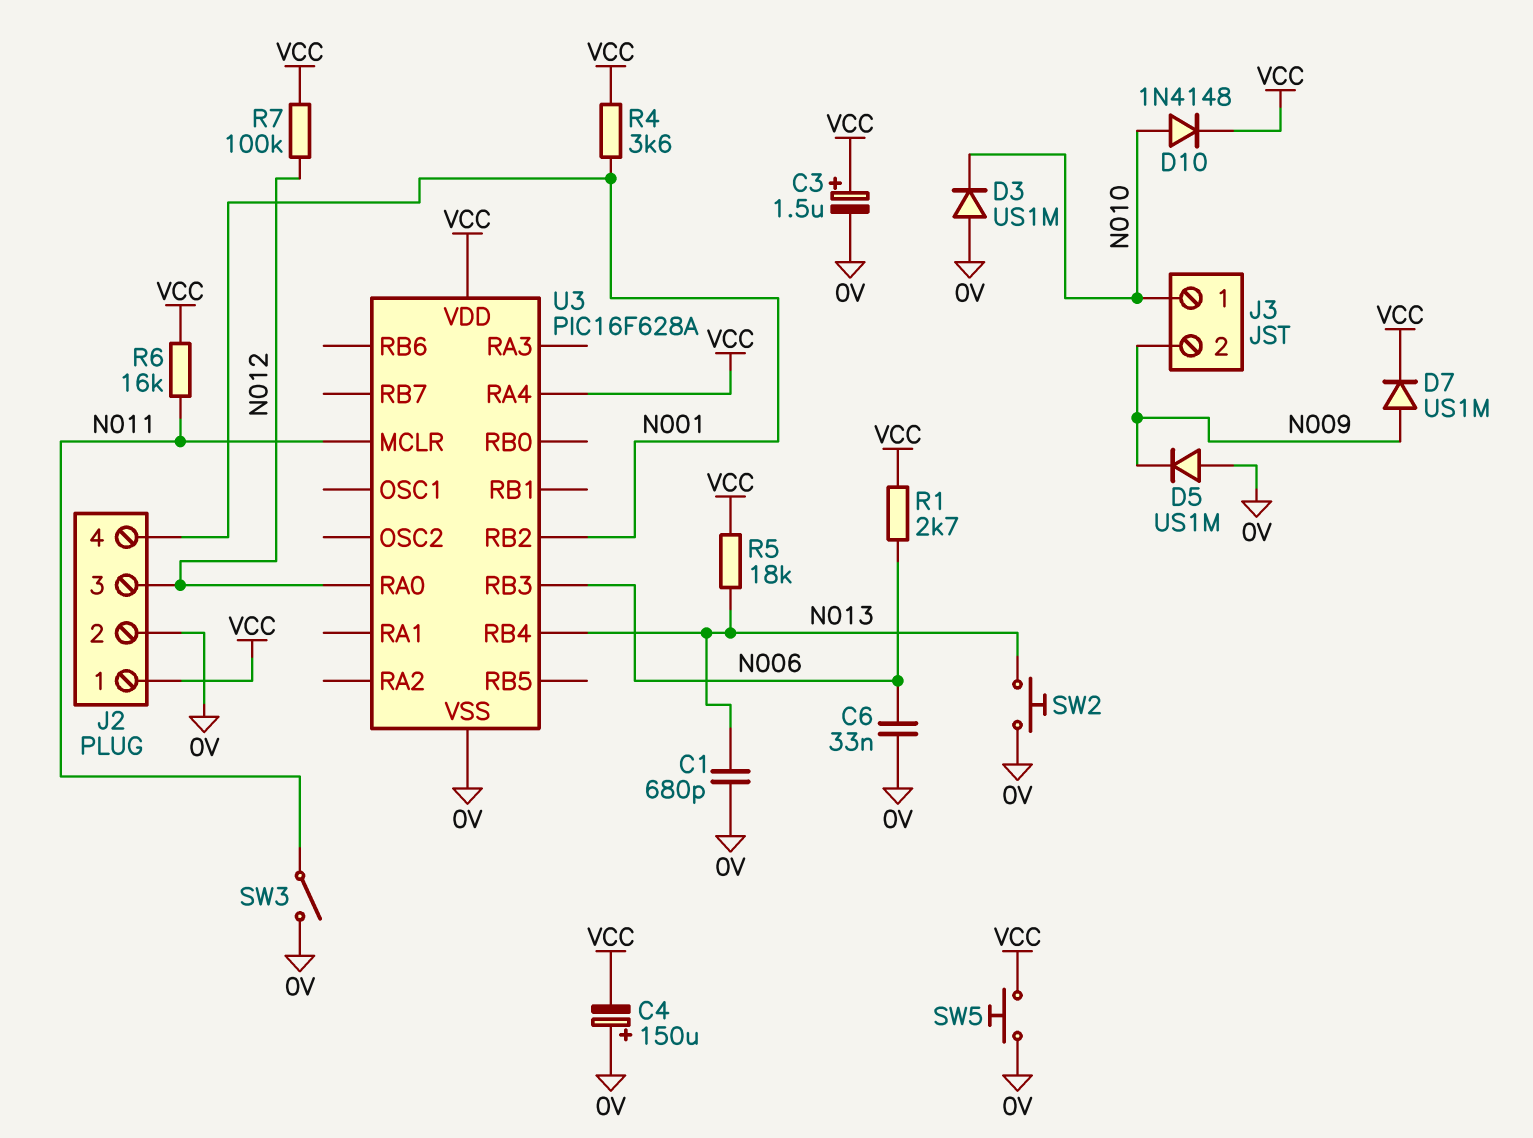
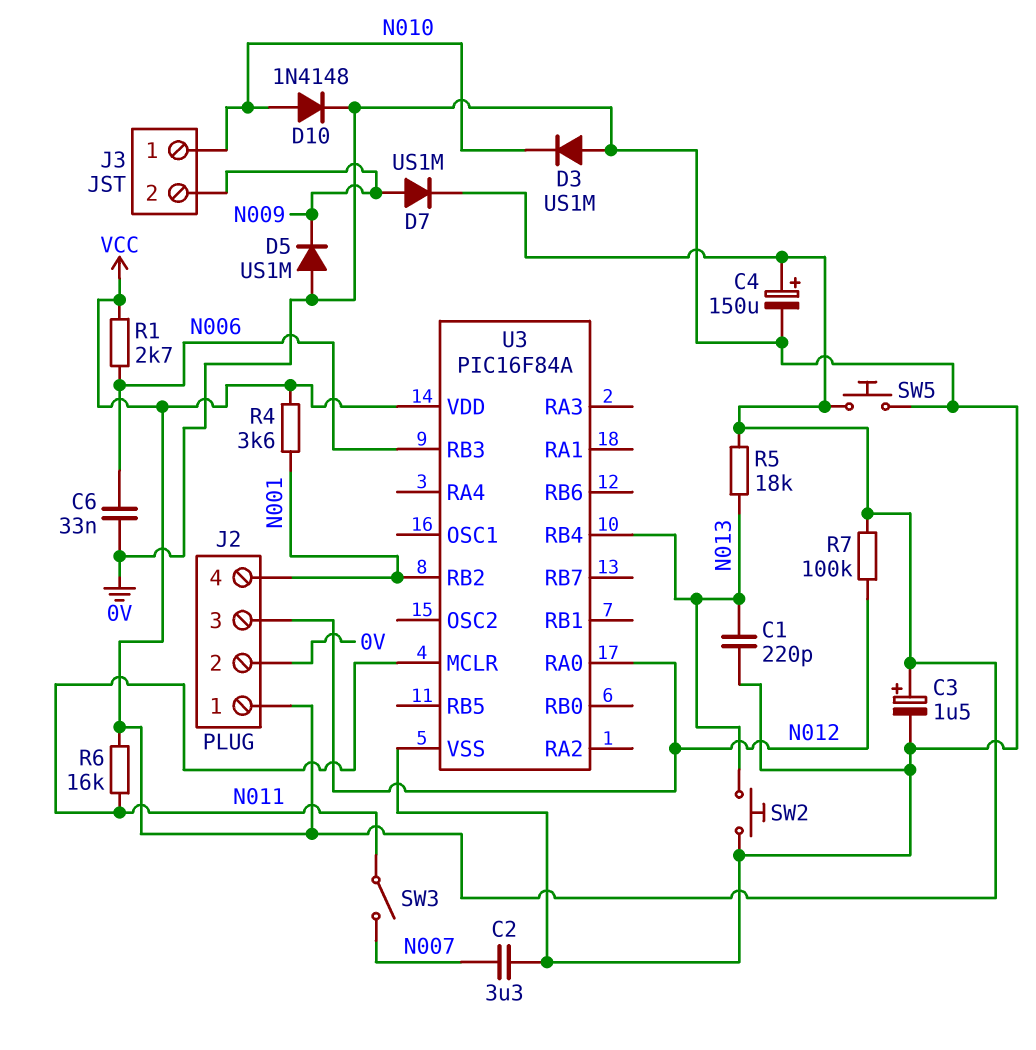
C1: 680pF (0V, N013) -> 220pF (0V, N013)
C2: none -> 3.3uF (0V, N007)
C4: 150uF (plus 0V, minus VCC) -> 150uF (plus VCC, minus 0V)
D10: diode 1N4148 (A N010, K VCC) -> diode 1N4148 (A N010, K 0V)
SW3: switch (0V, N011) -> switch (N007, N011)
U3: PIC16F628A -> PIC16F84A
U3 pin RA4: VCC -> none

